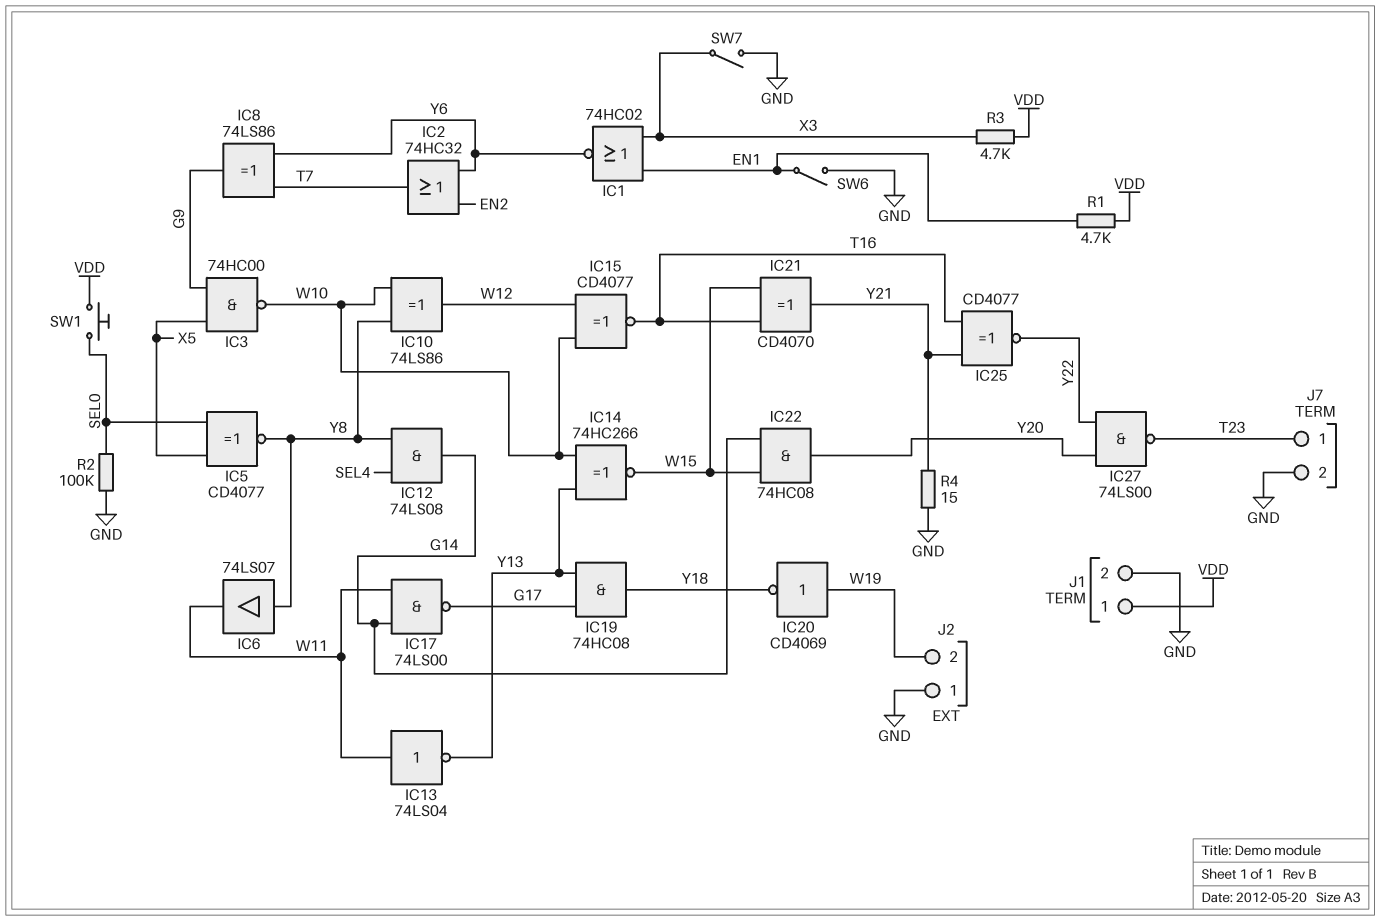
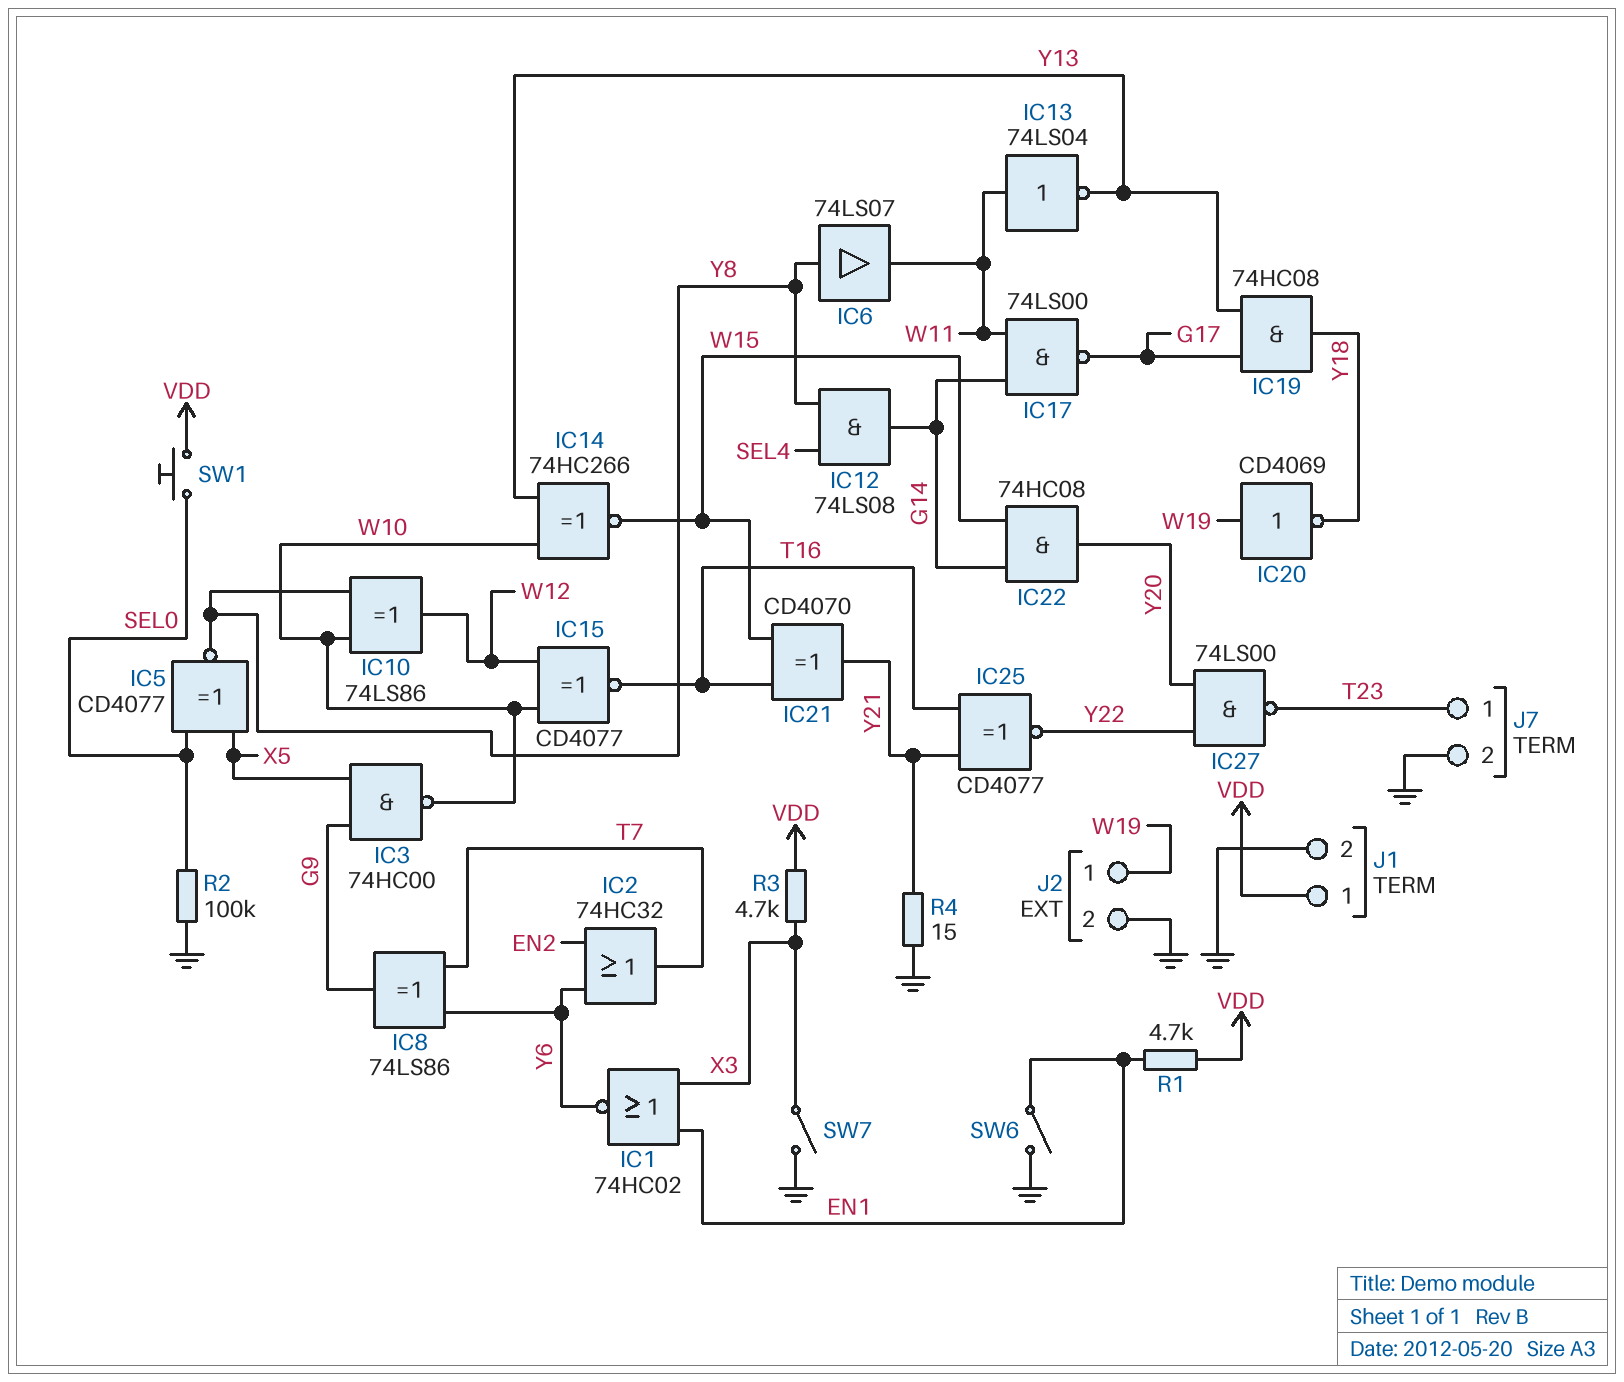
J2 pin 1: GND -> W19
J2 pin 2: W19 -> GND

